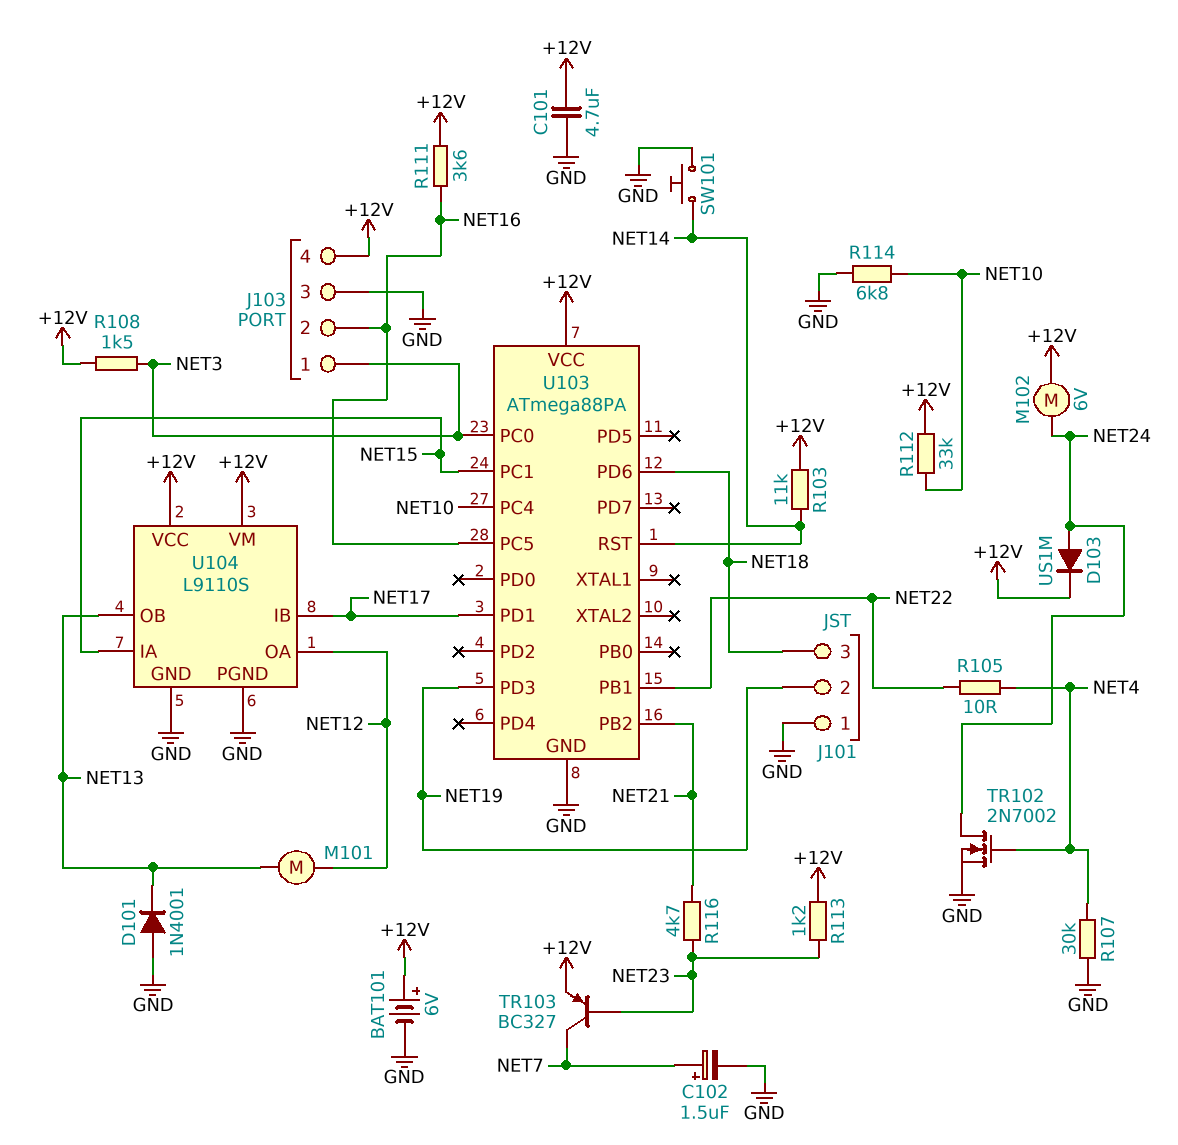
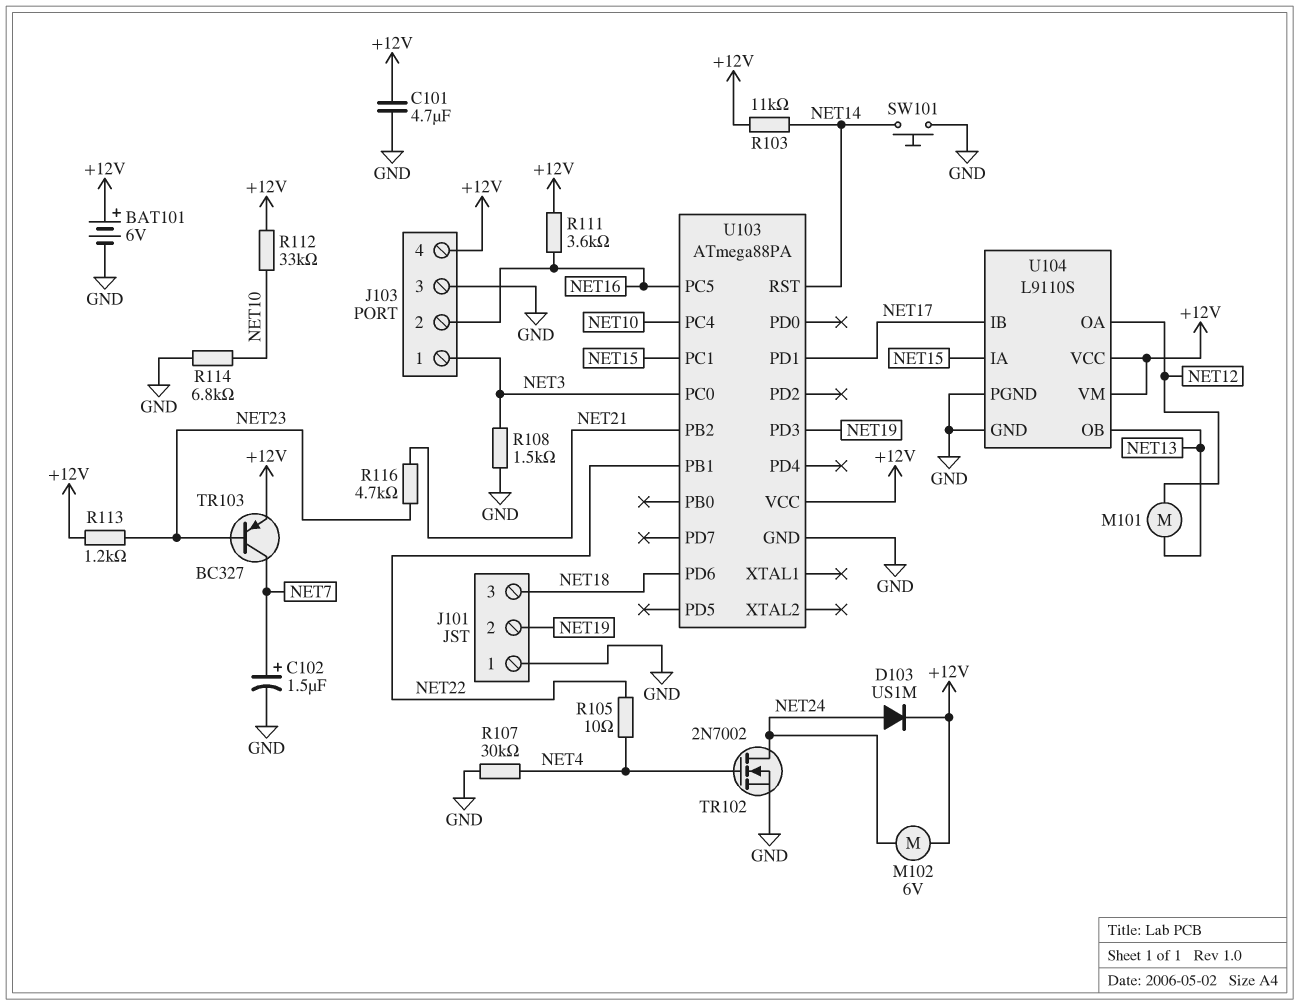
D101: diode 1N4001 (A GND, K NET13) -> none
R108: 1.5k (+12V, NET3) -> 1.5k (GND, NET3)

